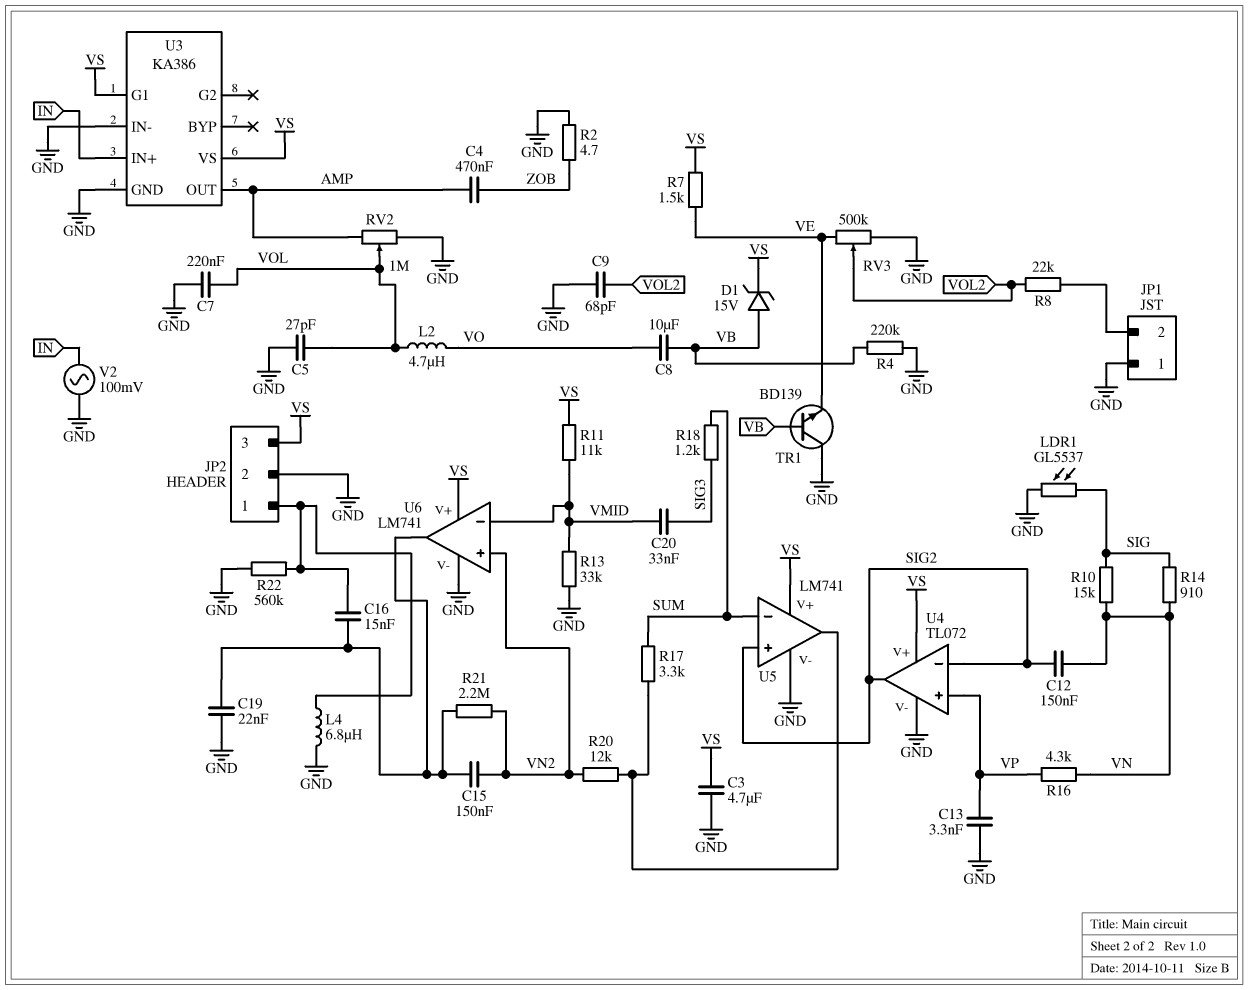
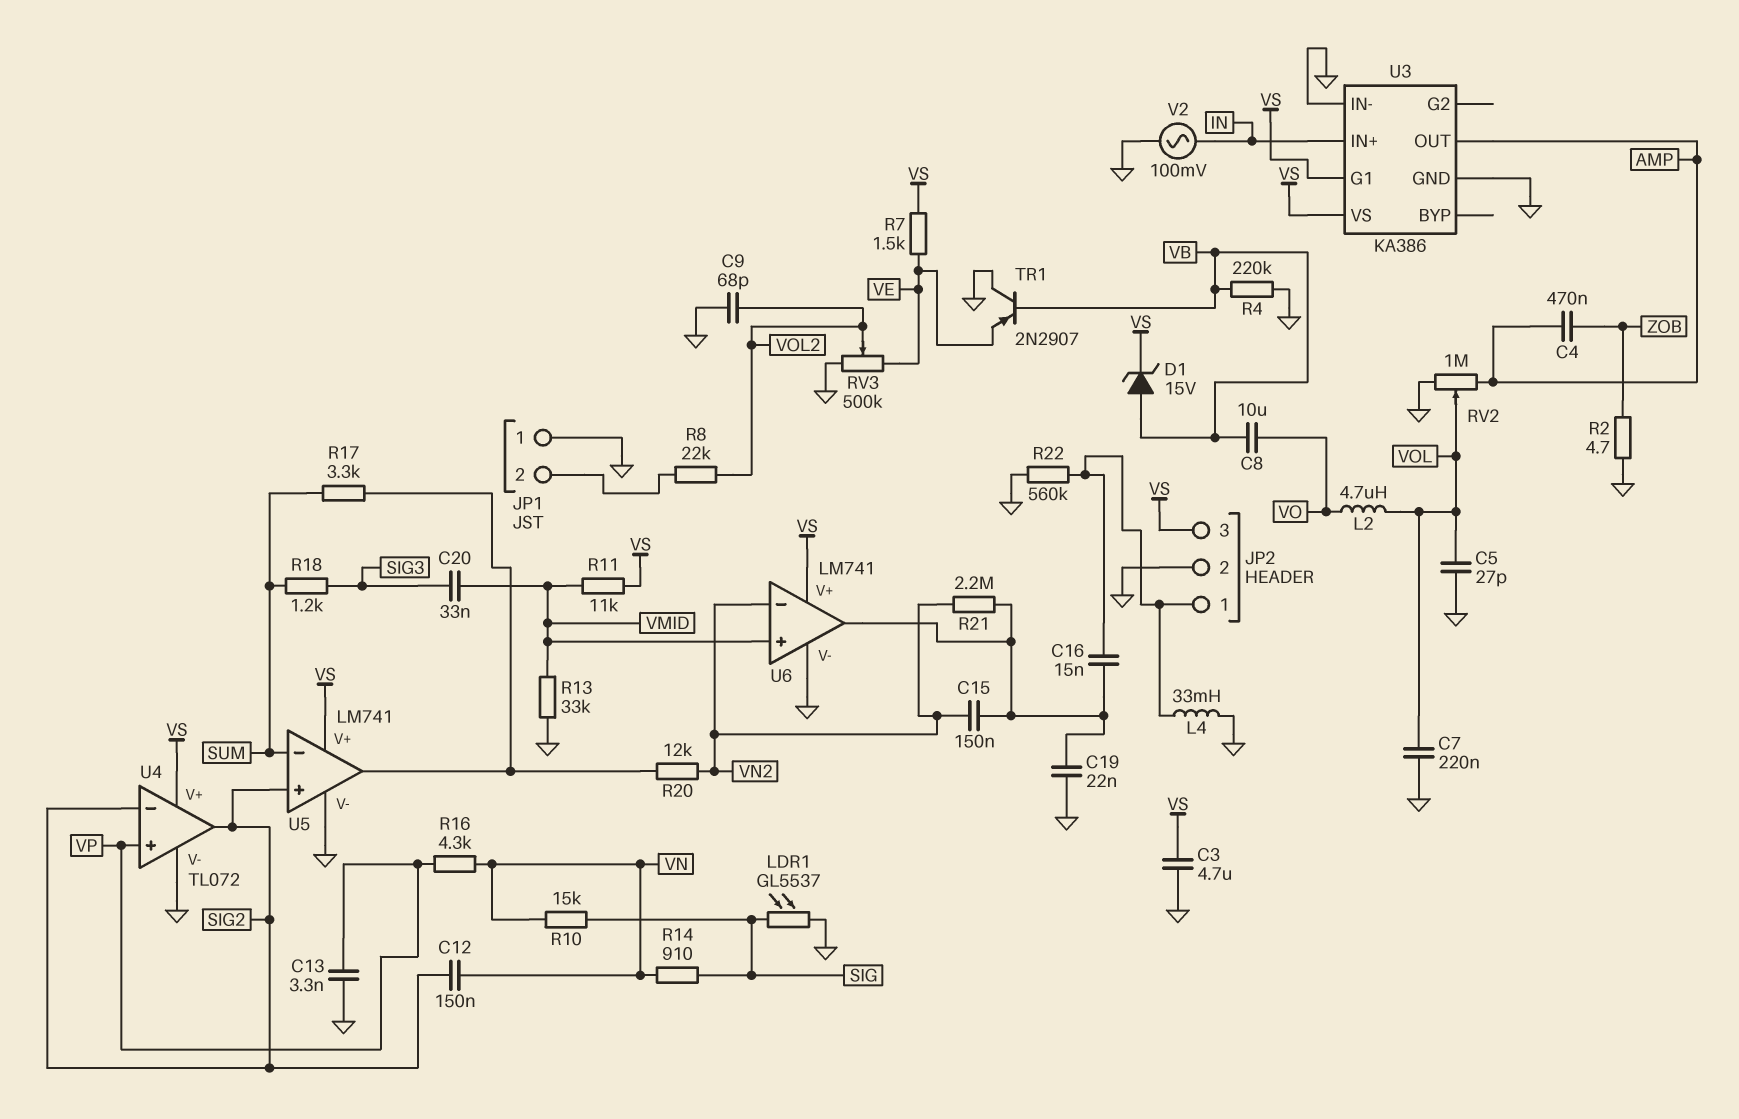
L4: 6.8uH (GND, JP2/1) -> 33mH (GND, JP2/1)
TR1: NPN BD139 (B VB, C GND, E VE) -> PNP 2N2907 (B VB, C GND, E VE)
U6 pin in+: VN2 -> VMID
U6 pin in-: VMID -> VN2

